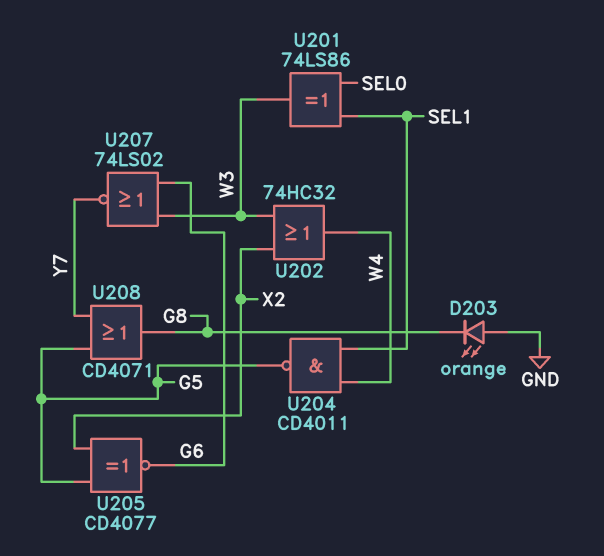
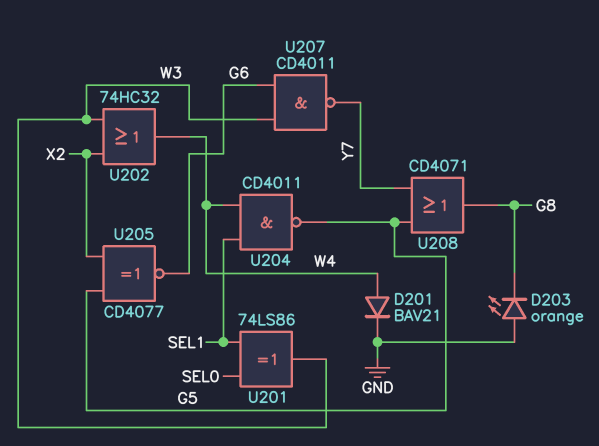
D201: none -> diode BAV21 (A W4, K GND)
U207: NOR 74LS02 (in G6, in W3, out Y7) -> NAND CD4011 (in G6, in W3, out Y7)

